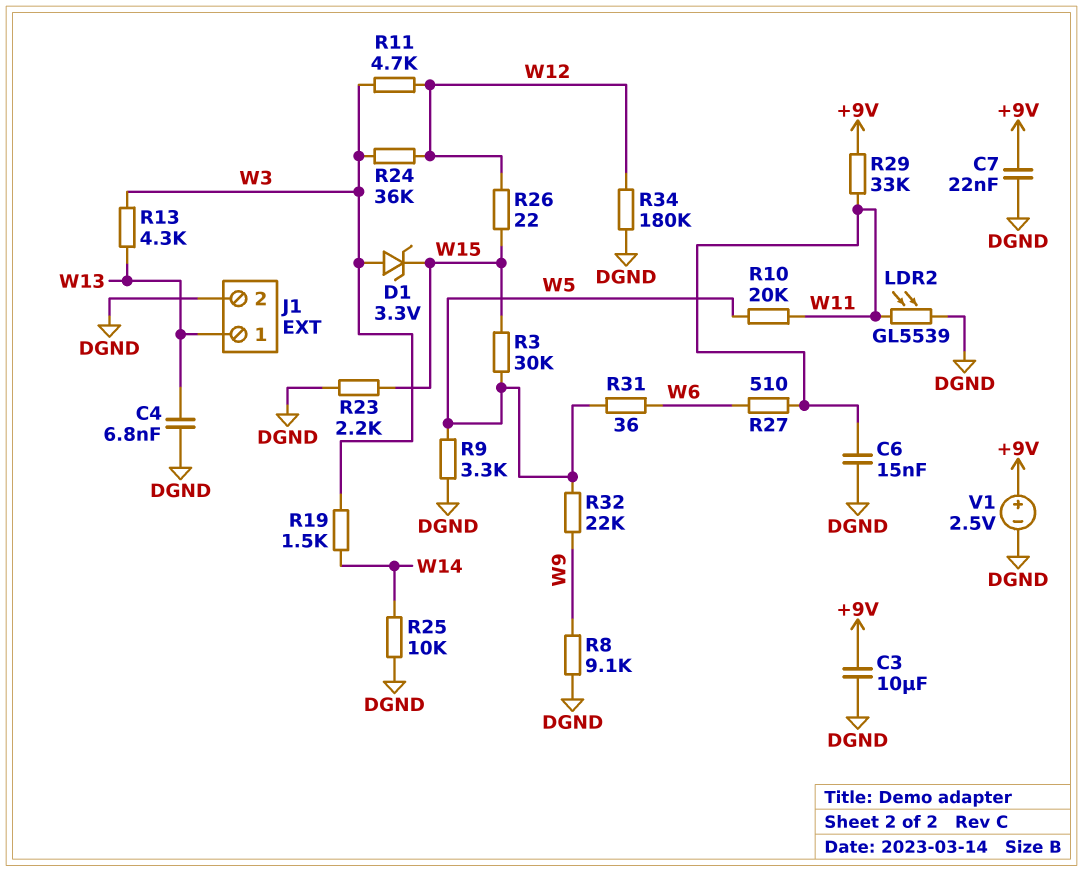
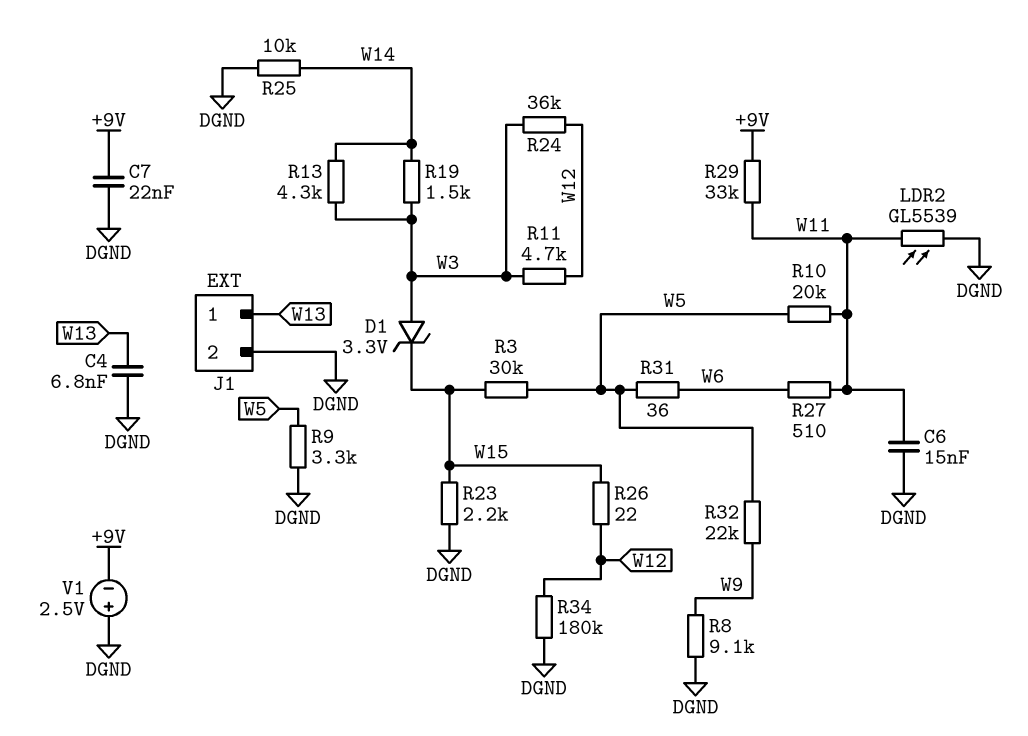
C3: 10uF (+9V, DGND) -> none
R13: 4.3k (W3, W13) -> 4.3k (W3, W14)
V1: 2.5V (plus +9V, minus DGND) -> 2.5V (plus DGND, minus +9V)

